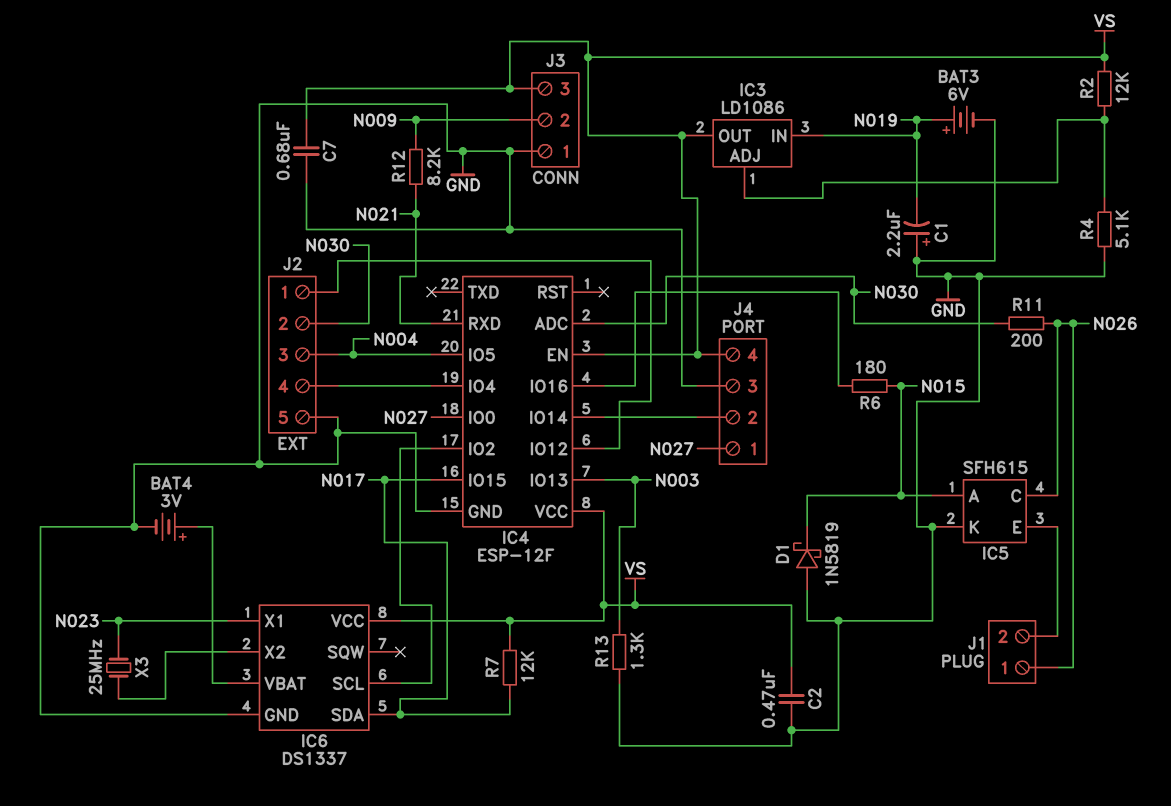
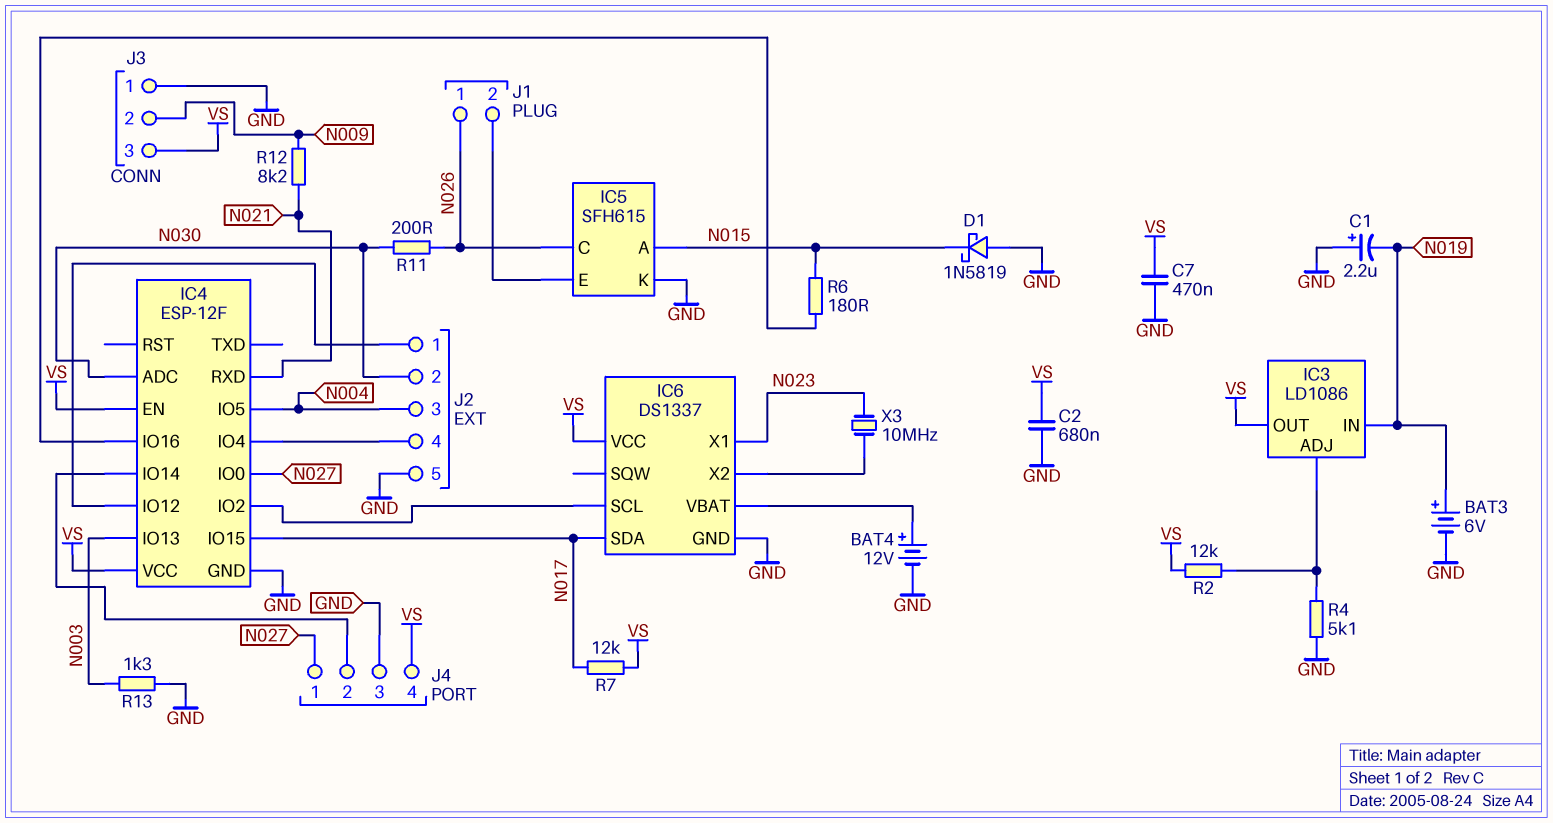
BAT4: 3V (plus IC6/VBAT, minus GND) -> 12V (plus IC6/VBAT, minus GND)
C2: 470nF (GND, VS) -> 680nF (GND, VS)
C7: 680nF (GND, VS) -> 470nF (GND, VS)
X3: 25MHz (IC6/X2, N023) -> 10MHz (IC6/X2, N023)

